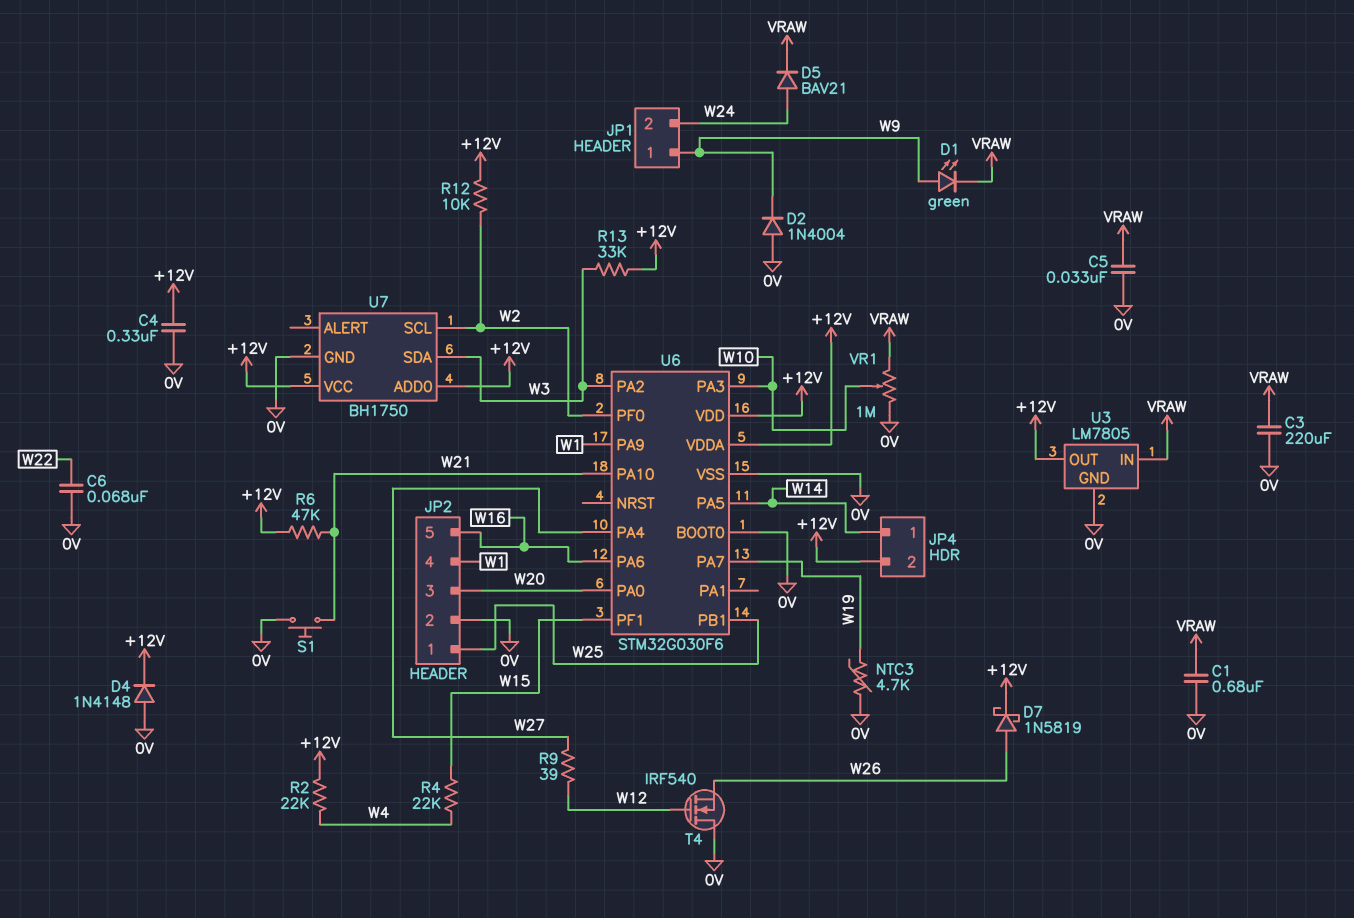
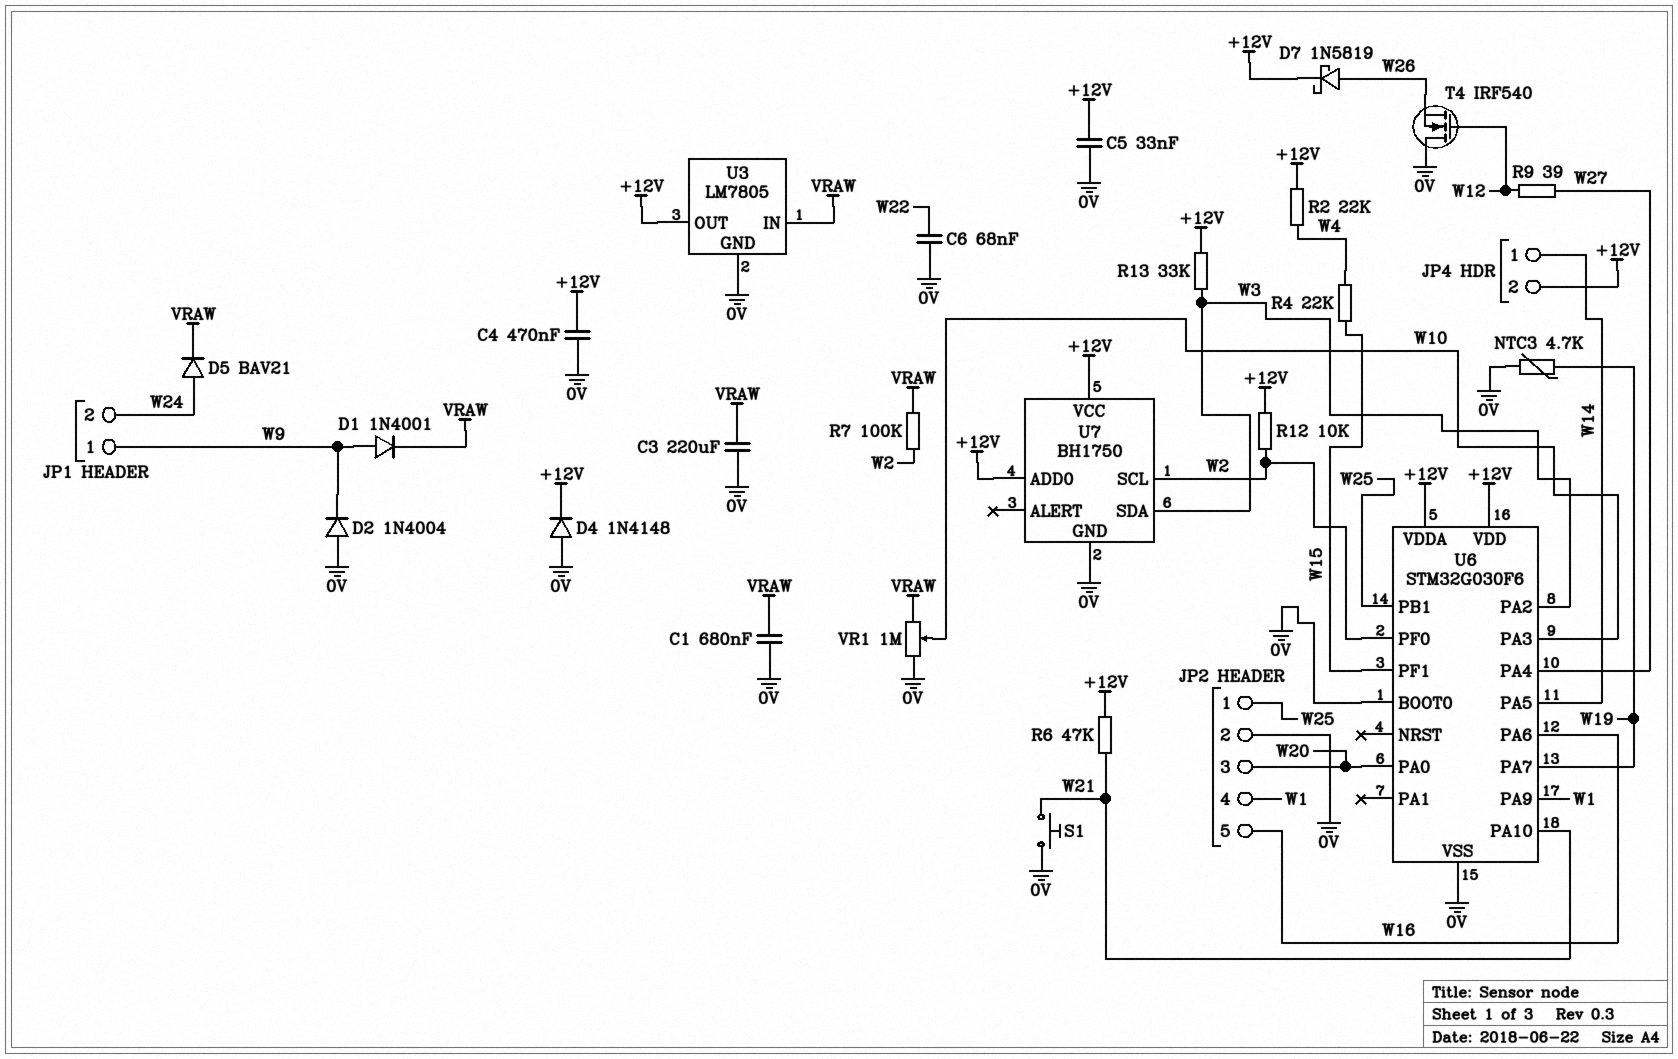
C4: 330nF (+12V, 0V) -> 470nF (+12V, 0V)
C5: 33nF (0V, VRAW) -> 33nF (+12V, 0V)
D1: LED green (A W9, K VRAW) -> diode 1N4001 (A W9, K VRAW)
R7: none -> 100k (VRAW, W2)

